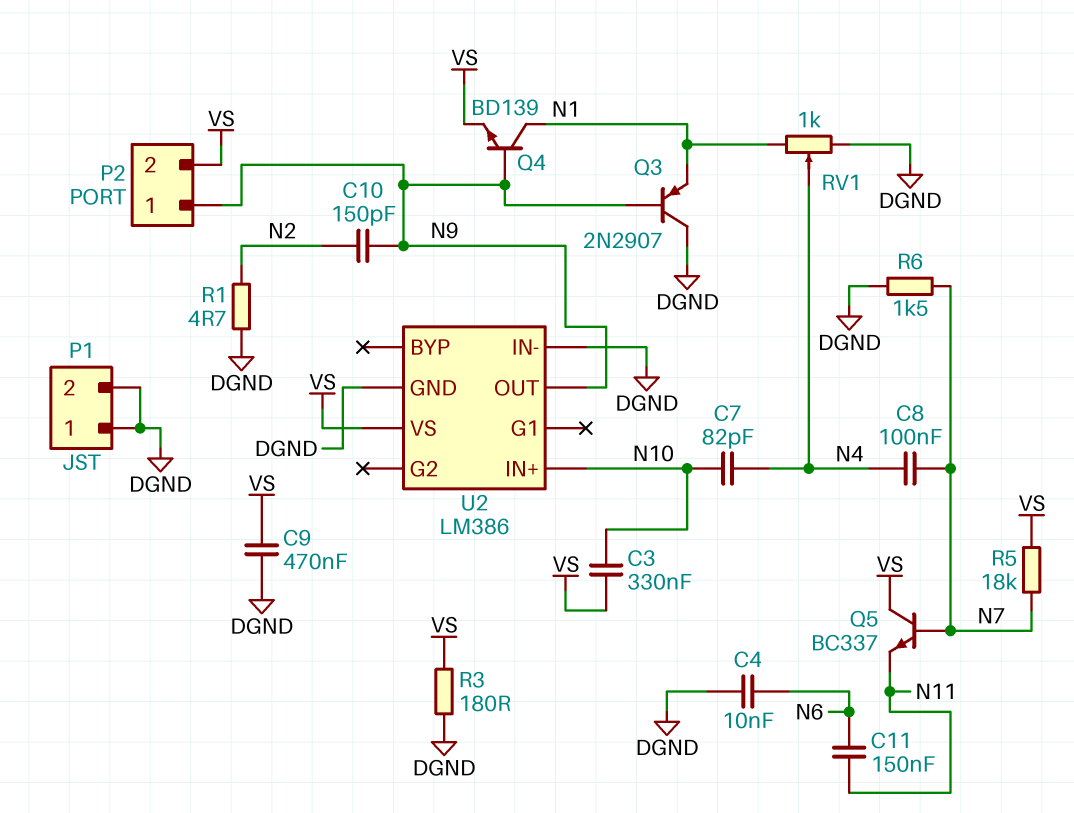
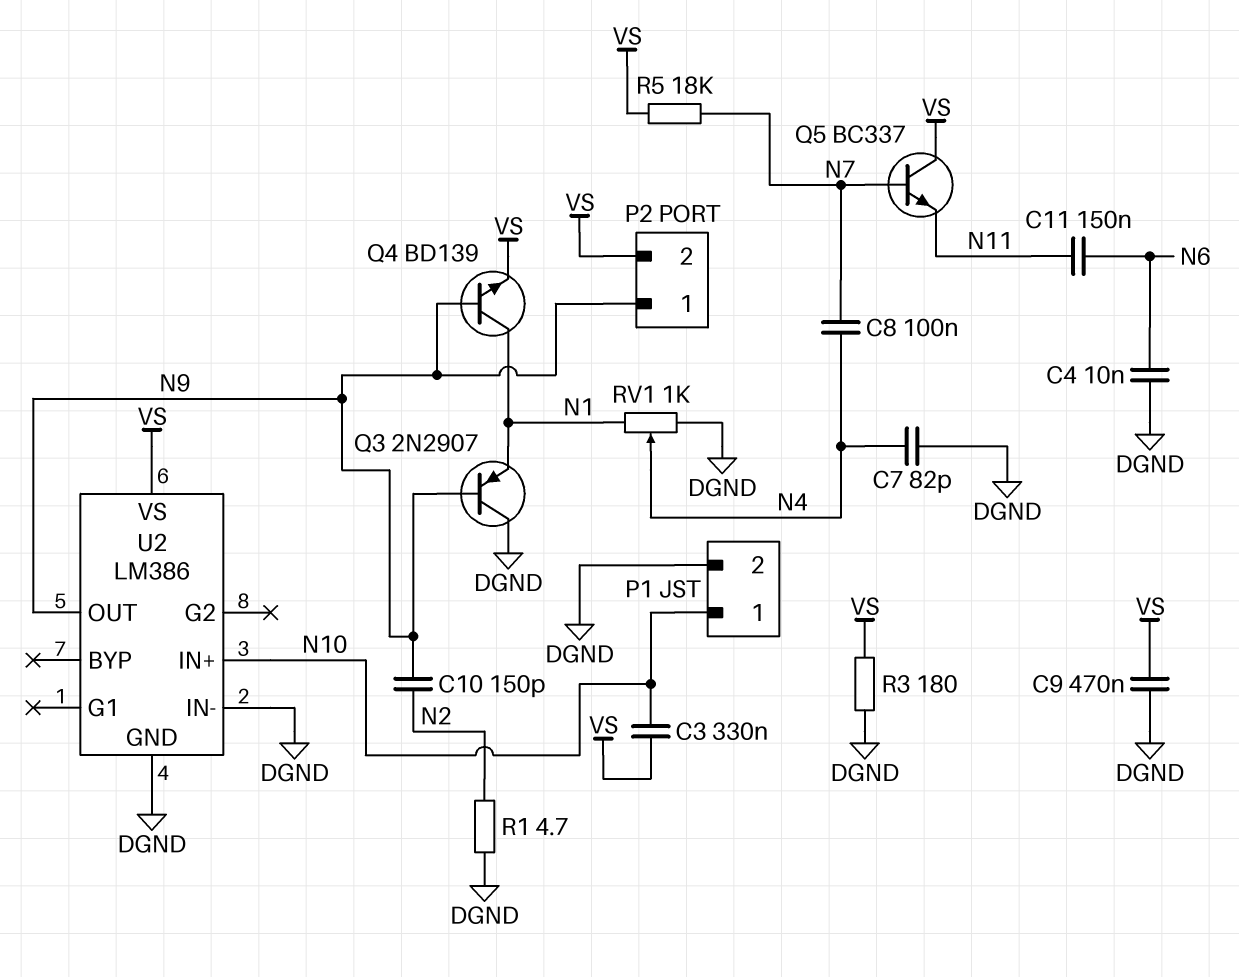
C7: 82pF (N4, N10) -> 82pF (DGND, N4)
P1 pin 1: DGND -> N10
R6: 1.5k (DGND, N7) -> none

